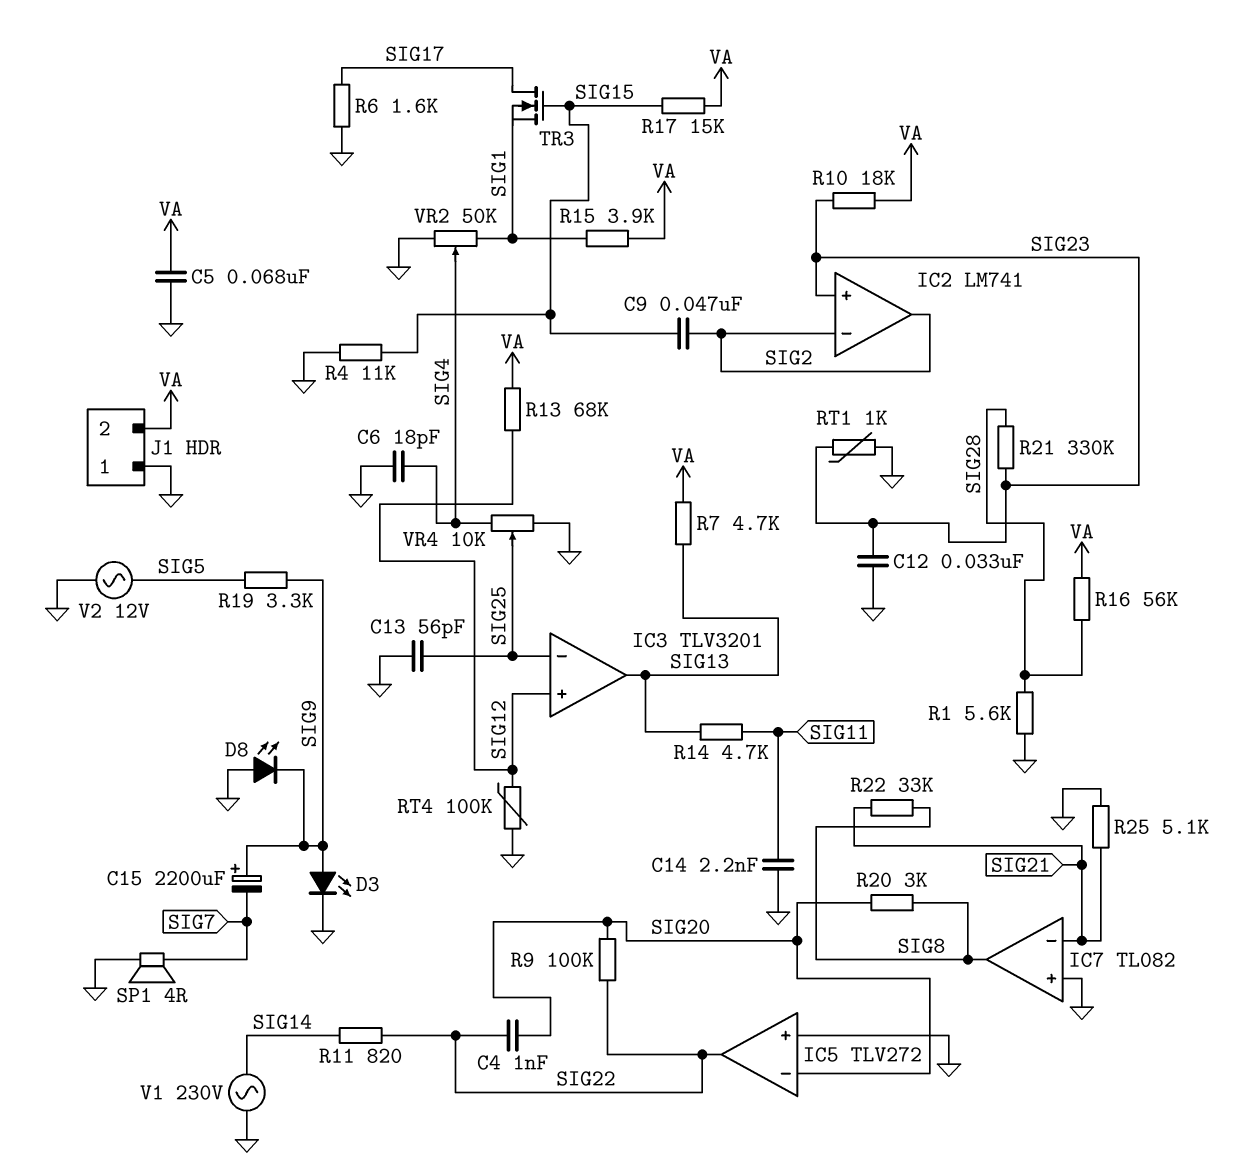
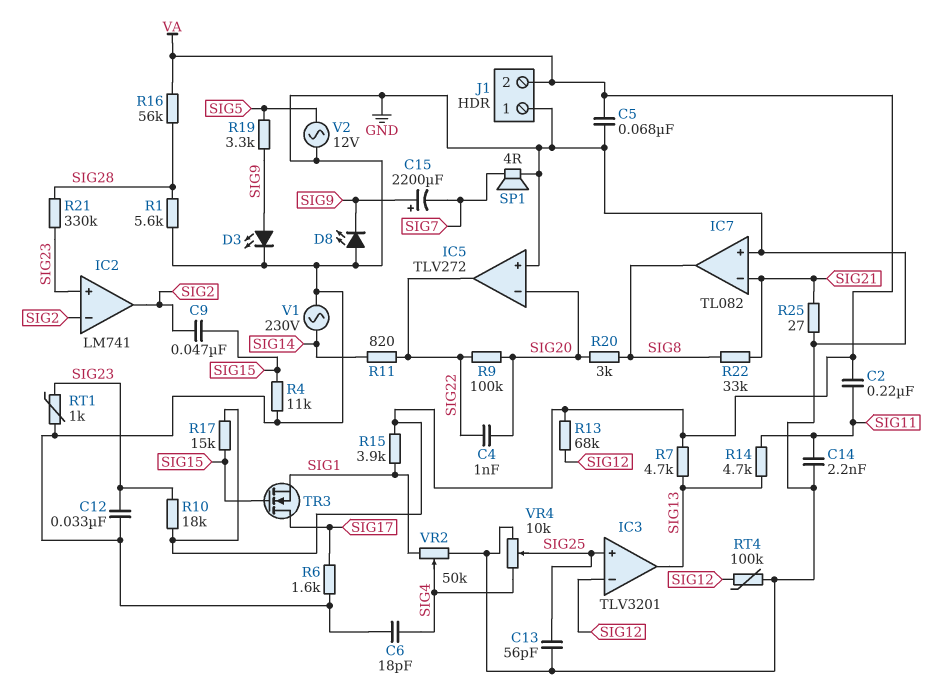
C2: none -> 220nF (SIG11, VA)
IC3 pin in+: SIG12 -> SIG25
IC3 pin in-: SIG25 -> SIG12
R25: 5.1k (GND, SIG21) -> 27 (GND, SIG21)

